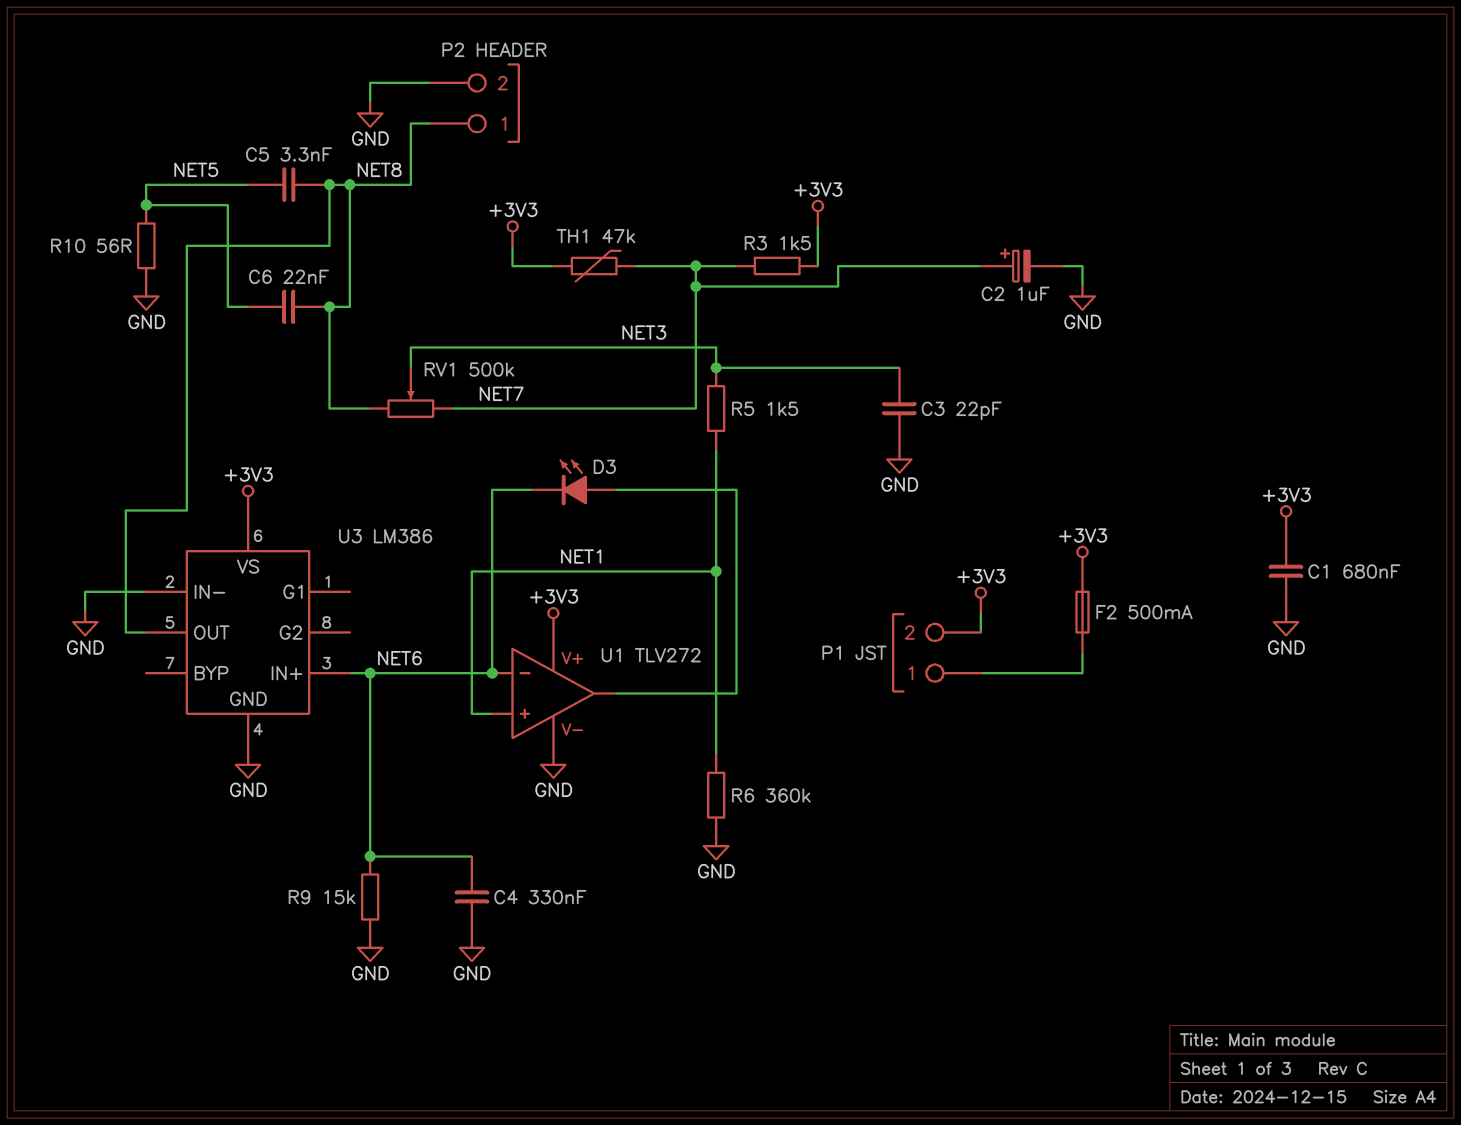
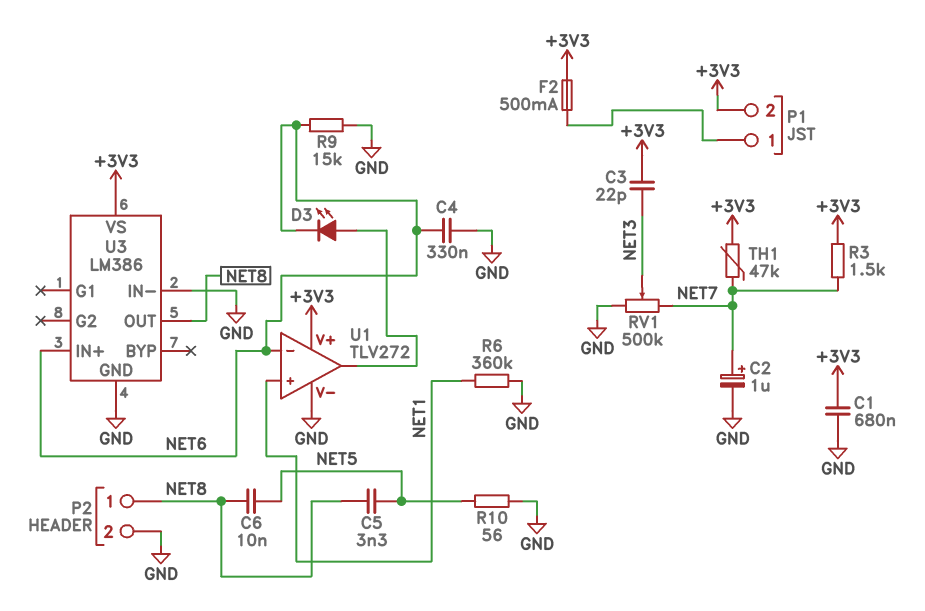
C3: 22pF (GND, NET3) -> 22pF (+3V3, NET3)
C6: 22nF (NET5, NET8) -> 10nF (NET5, NET8)
R5: 1.5k (NET1, NET3) -> none
RV1: 500k (NET7, NET8, wiper NET3) -> 500k (GND, NET7, wiper NET3)

